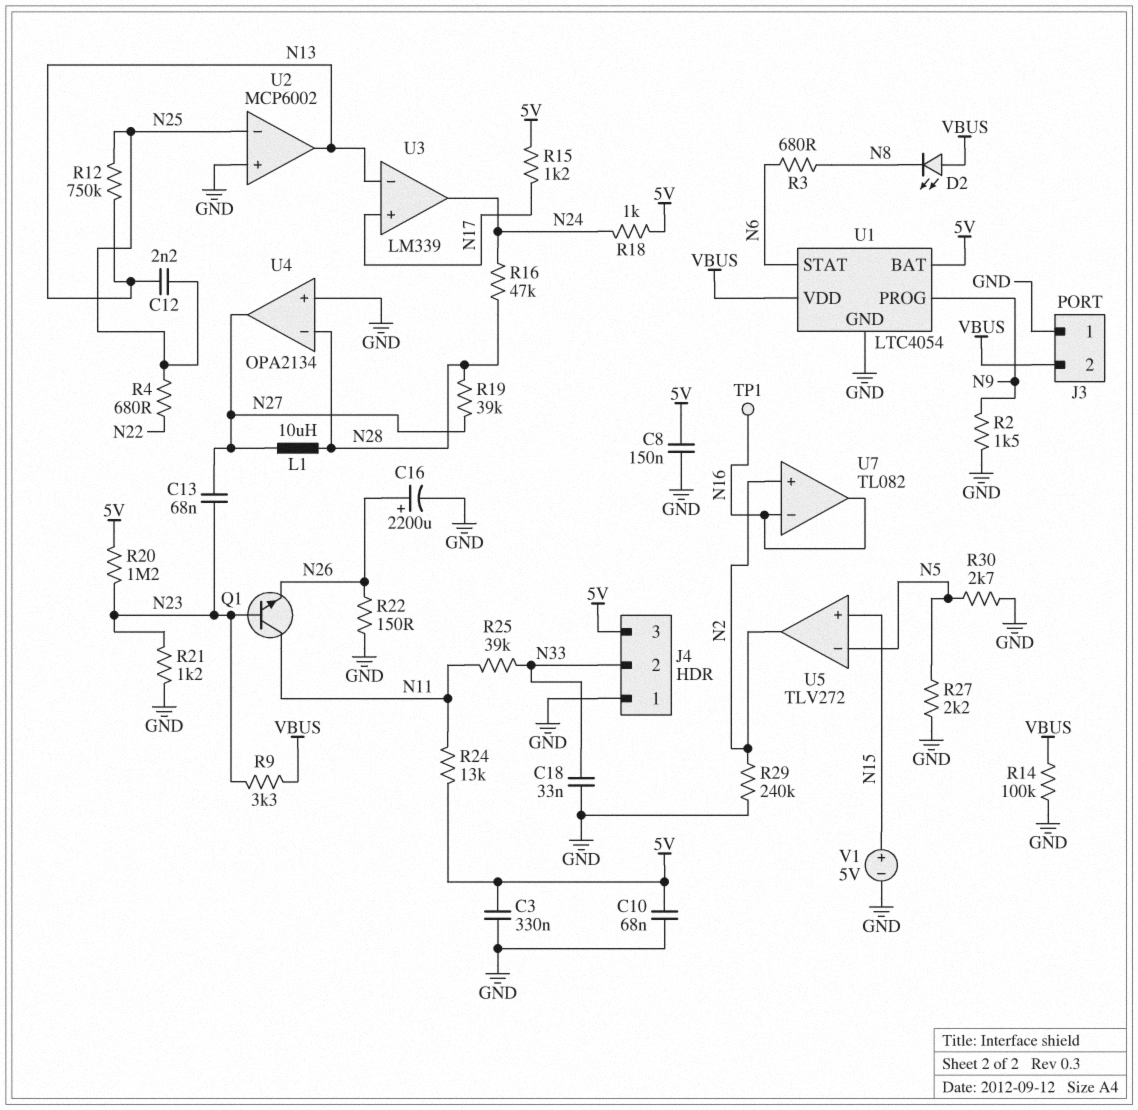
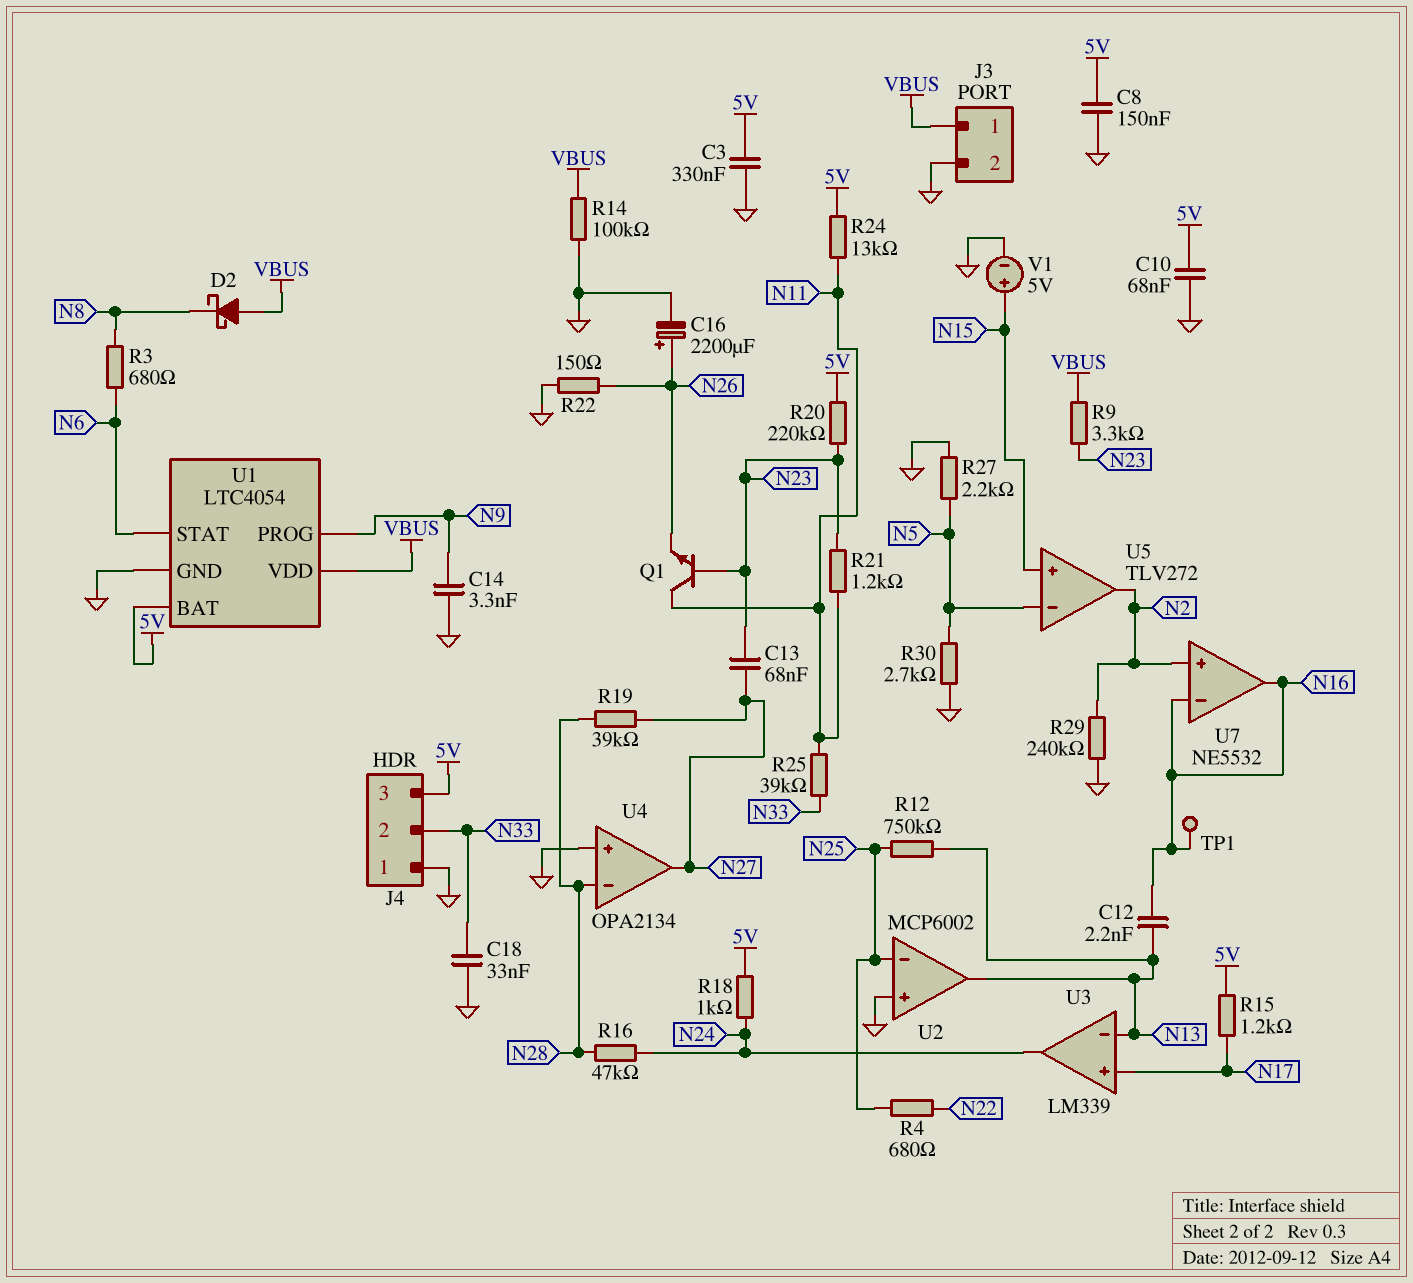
C12: 2.2nF (N13, N25) -> 2.2nF (N13, N16)
C14: none -> 3.3nF (GND, N9)
D2: LED (A VBUS, K N8) -> schottky (A VBUS, K N8)
J3 pin 1: GND -> VBUS
J3 pin 2: VBUS -> GND
L1: 10uH (N27, N28) -> none
R2: 1.5k (GND, N9) -> none
R20: 1.2M (5V, N23) -> 220k (5V, N23)
R21: 1.2k (GND, N23) -> 1.2k (N11, N23)
U7: TL082 -> NE5532

